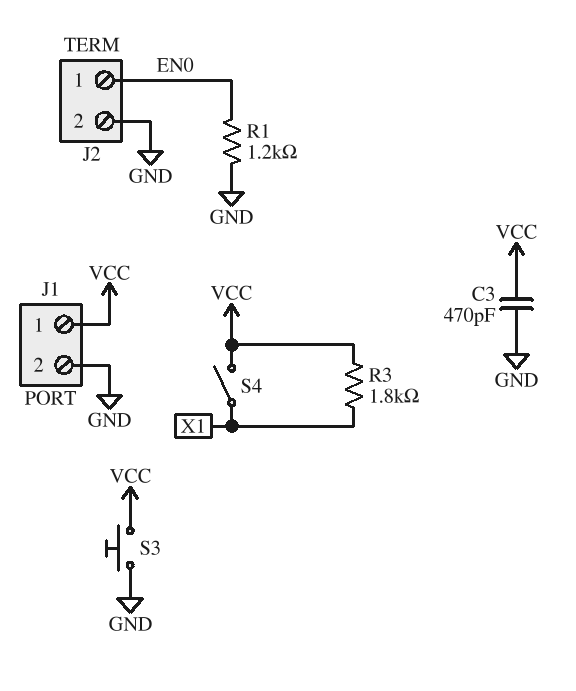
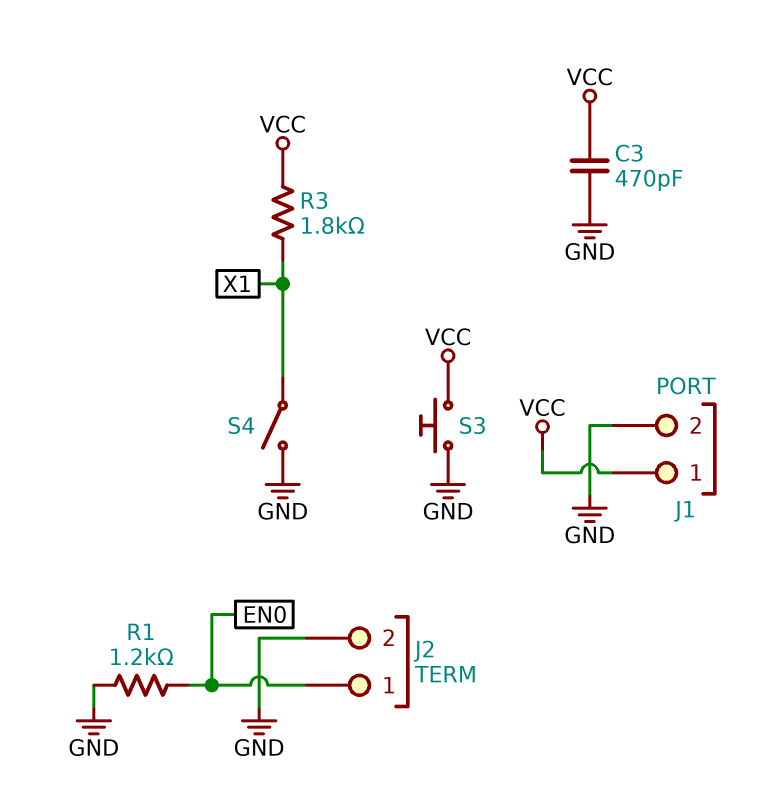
S4: switch (VCC, X1) -> switch (GND, X1)

